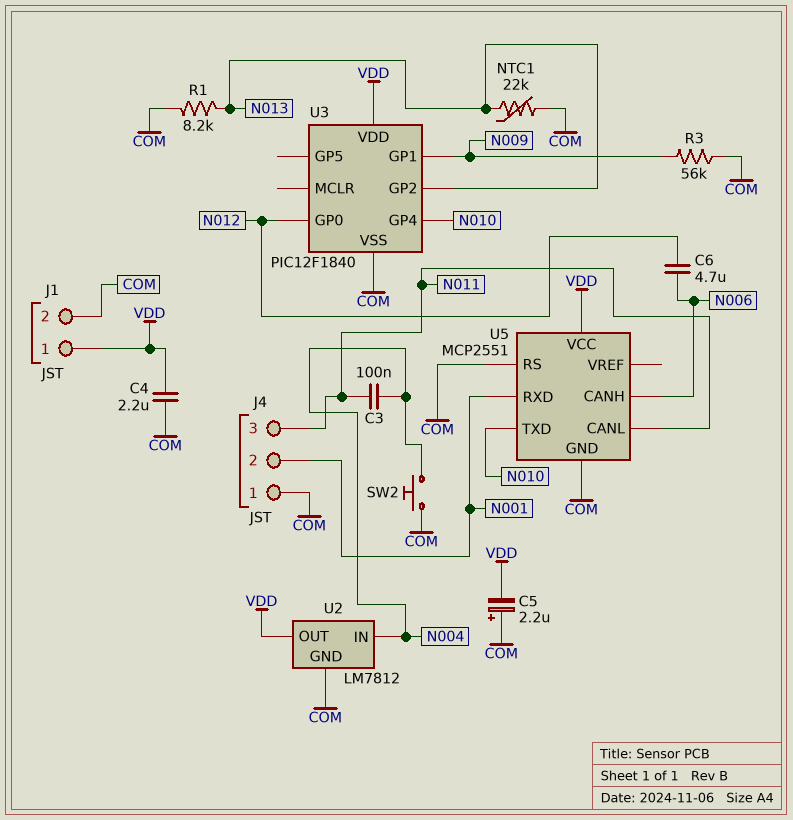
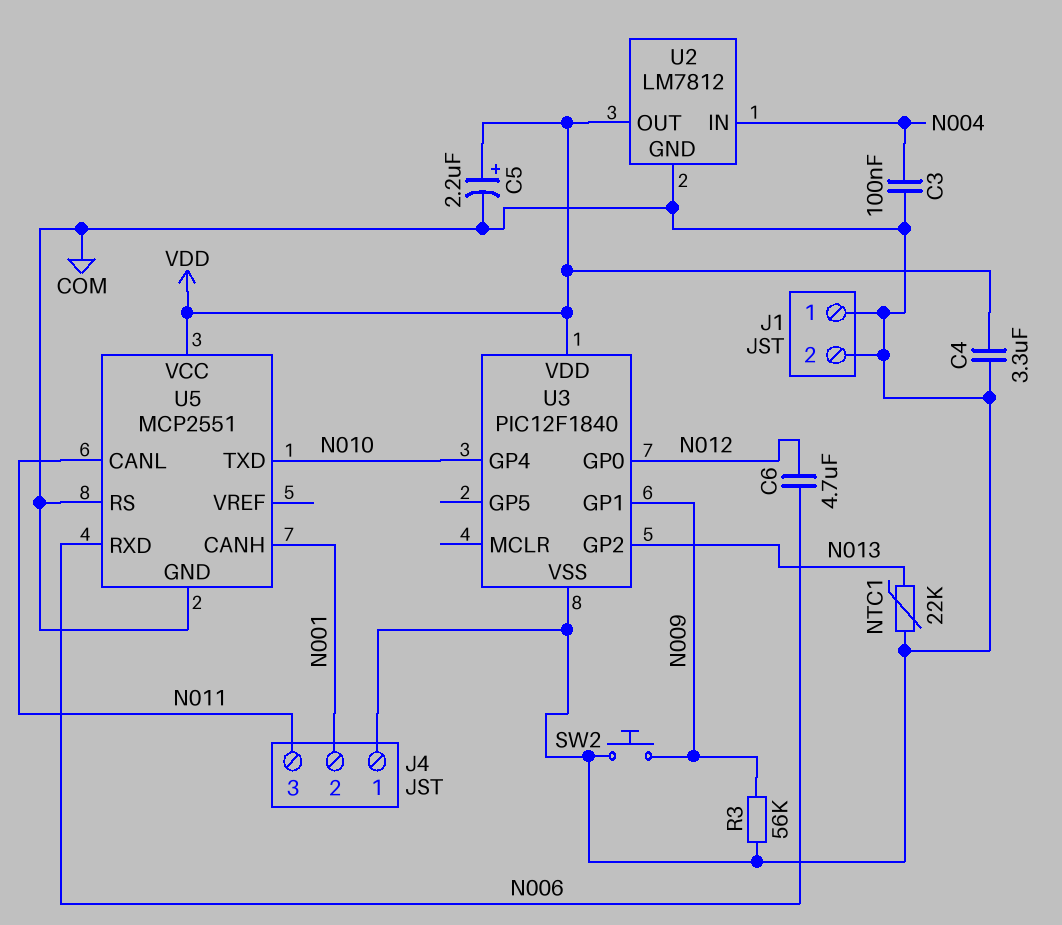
C3: 100nF (N004, N011) -> 100nF (COM, N004)
C4: 2.2uF (COM, VDD) -> 3.3uF (COM, VDD)
C5: 2.2uF (plus COM, minus VDD) -> 2.2uF (plus VDD, minus COM)
J1 pin 1: VDD -> COM
R1: 8.2k (COM, N013) -> none
SW2: button (COM, N004) -> button (COM, N009)
U5 pin CANH: N006 -> N001
U5 pin RXD: N001 -> N006

